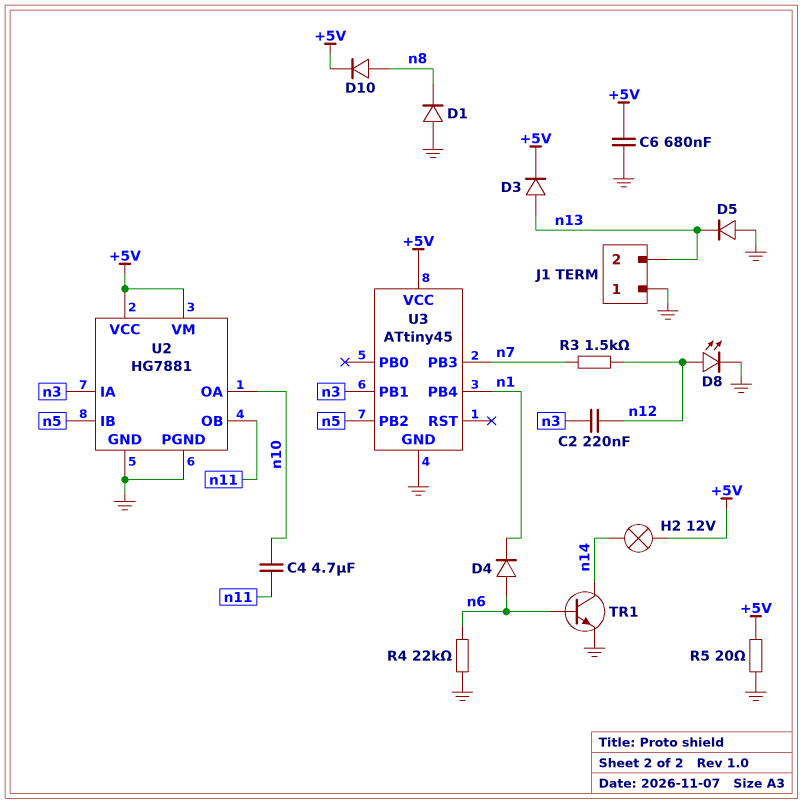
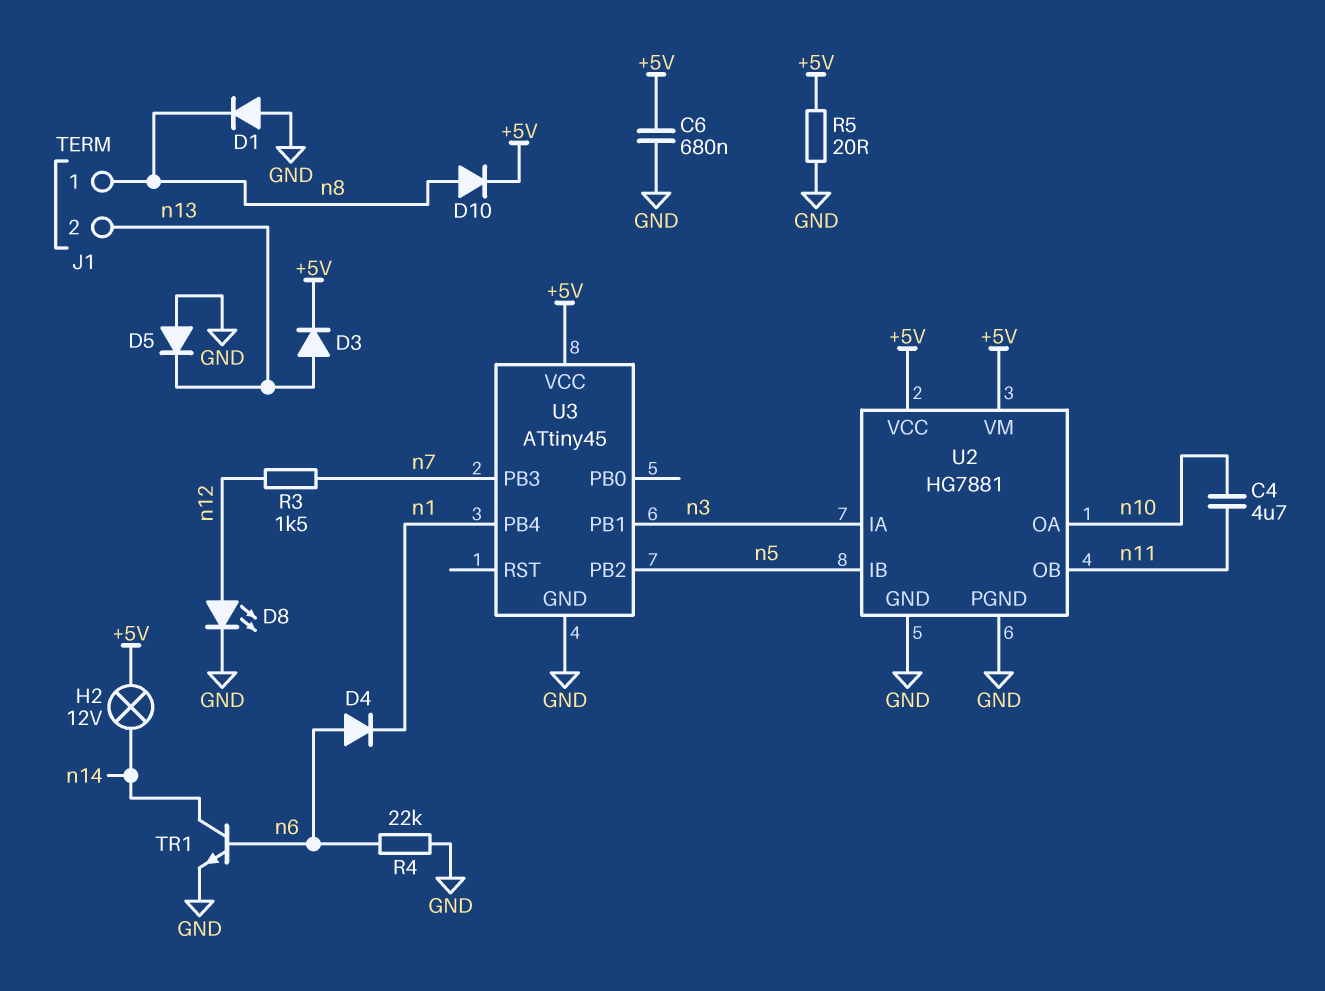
C2: 220nF (n3, n12) -> none
J1 pin 1: GND -> n8

